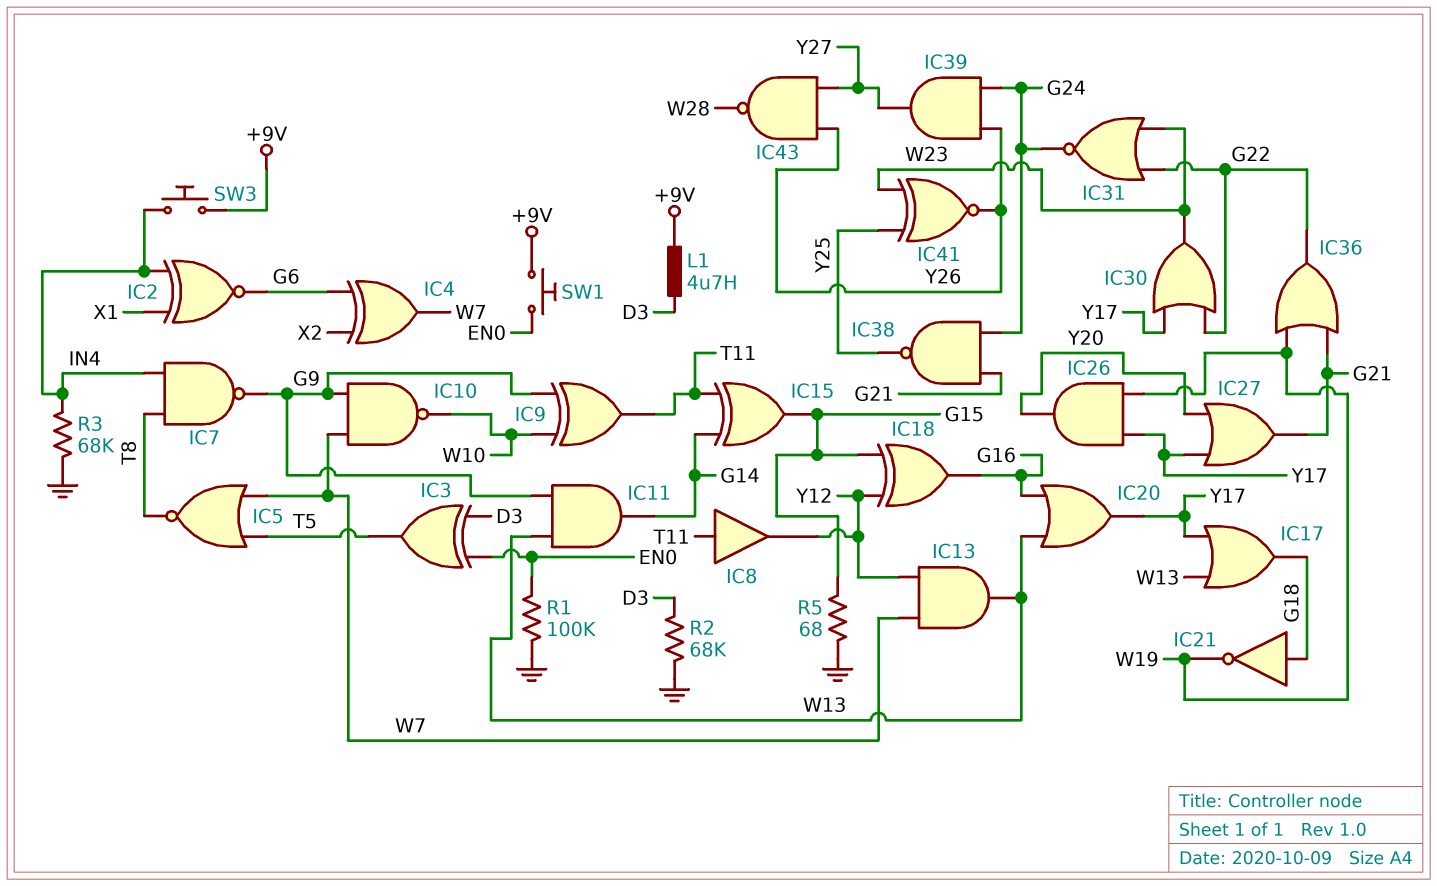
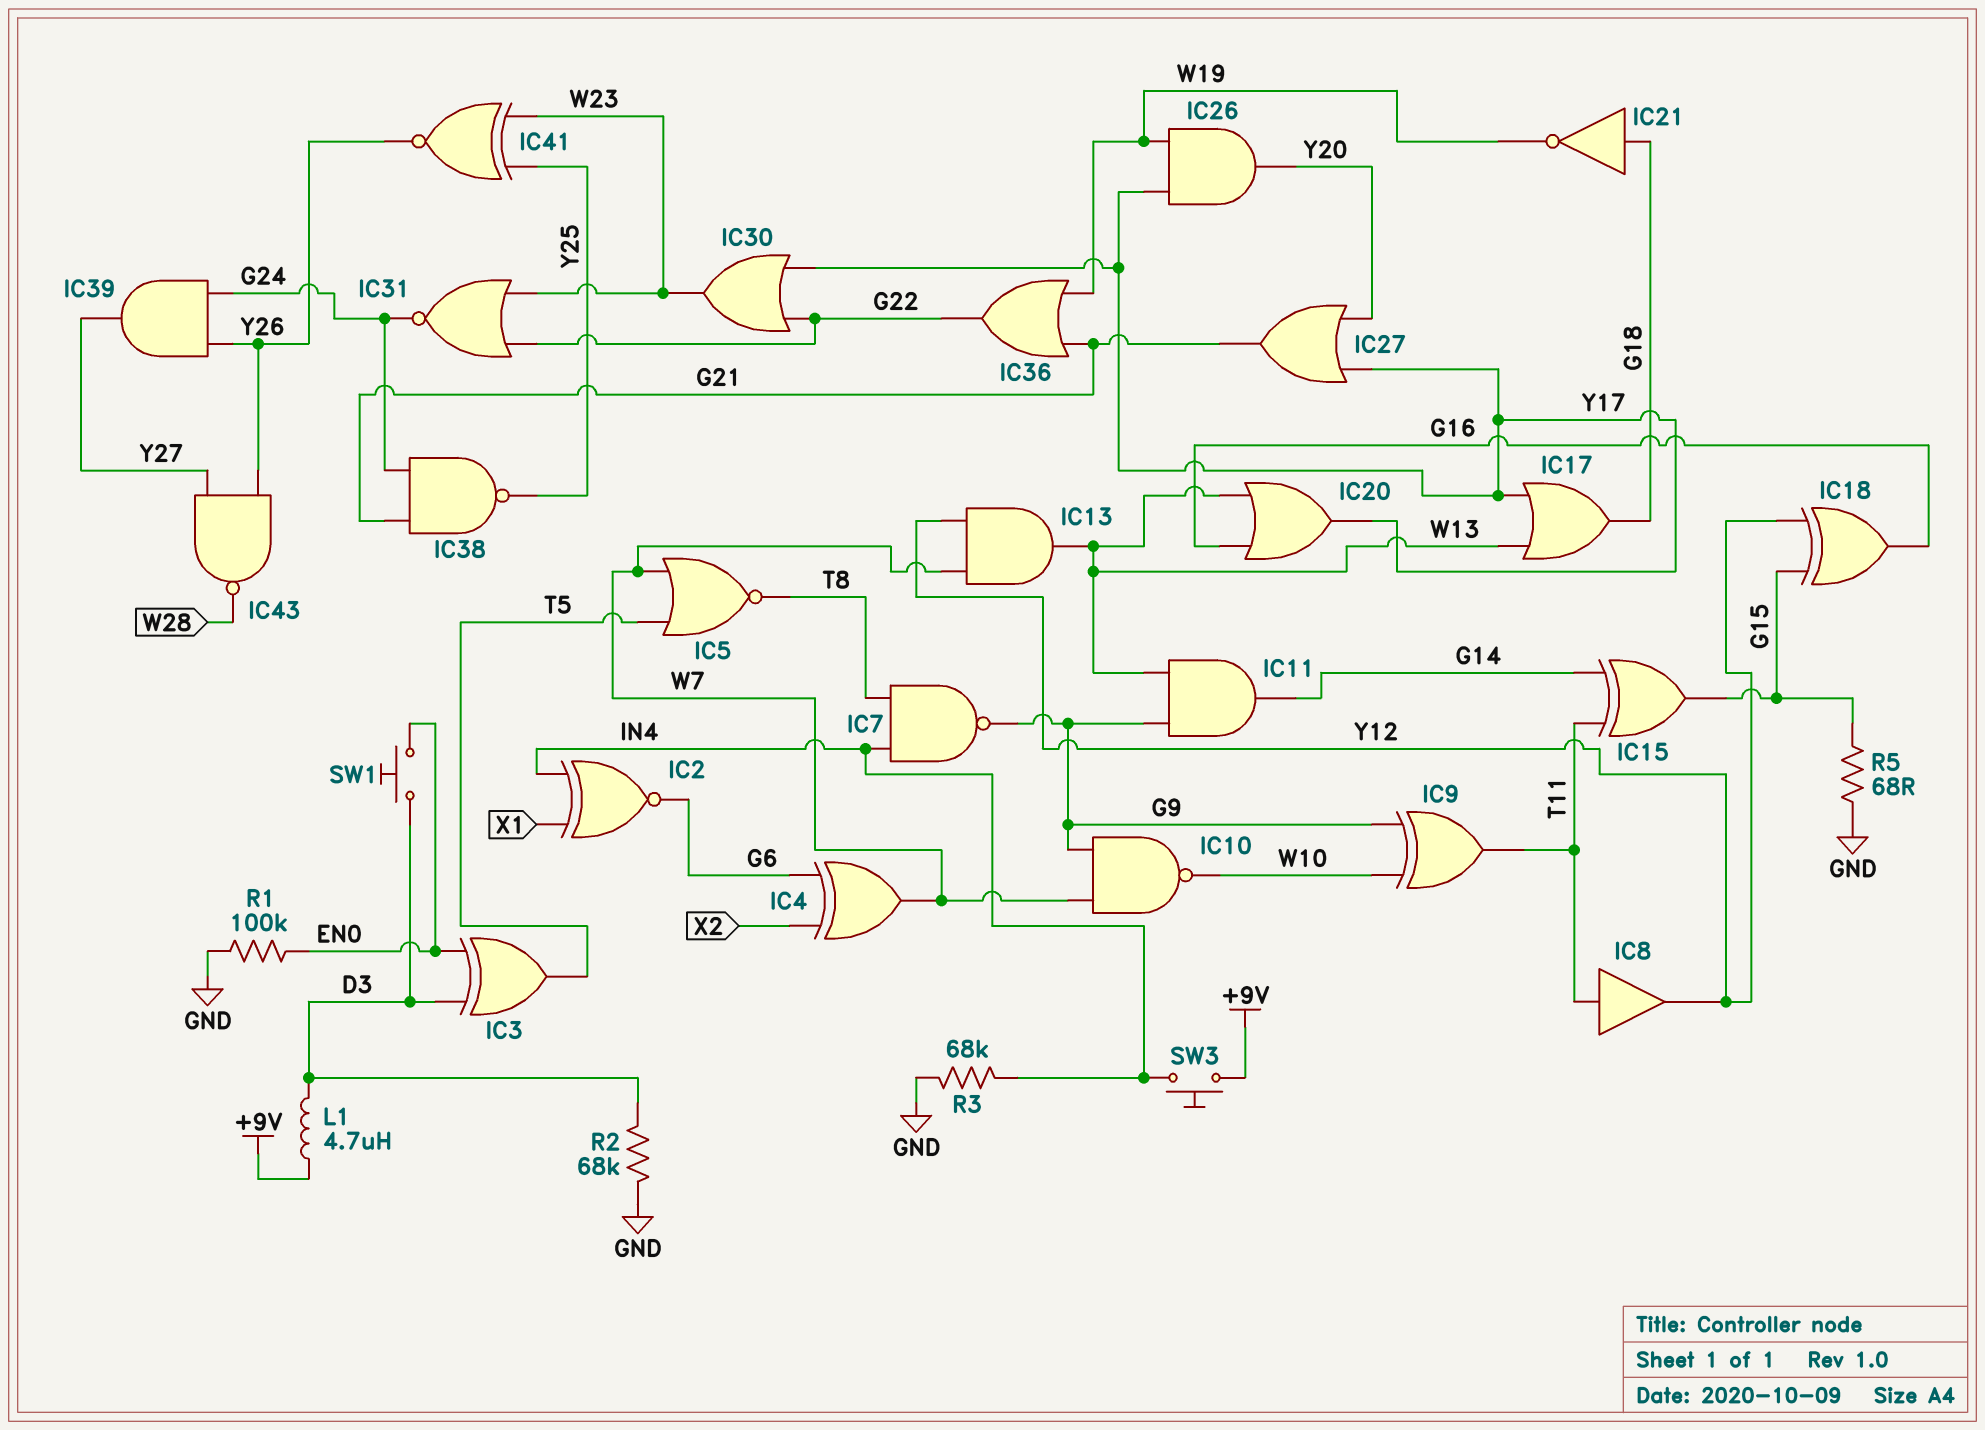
SW1: button (+9V, EN0) -> button (D3, EN0)

